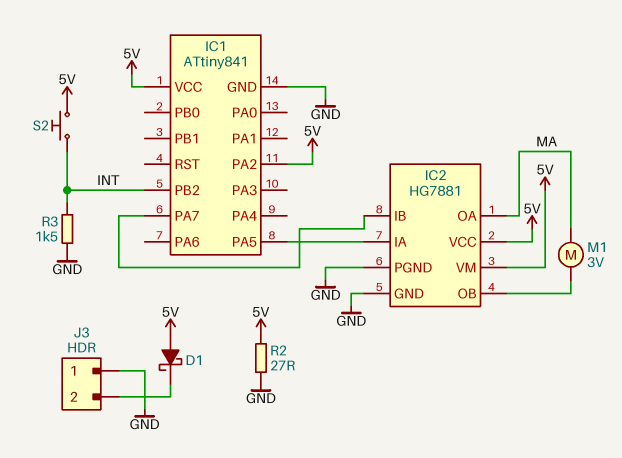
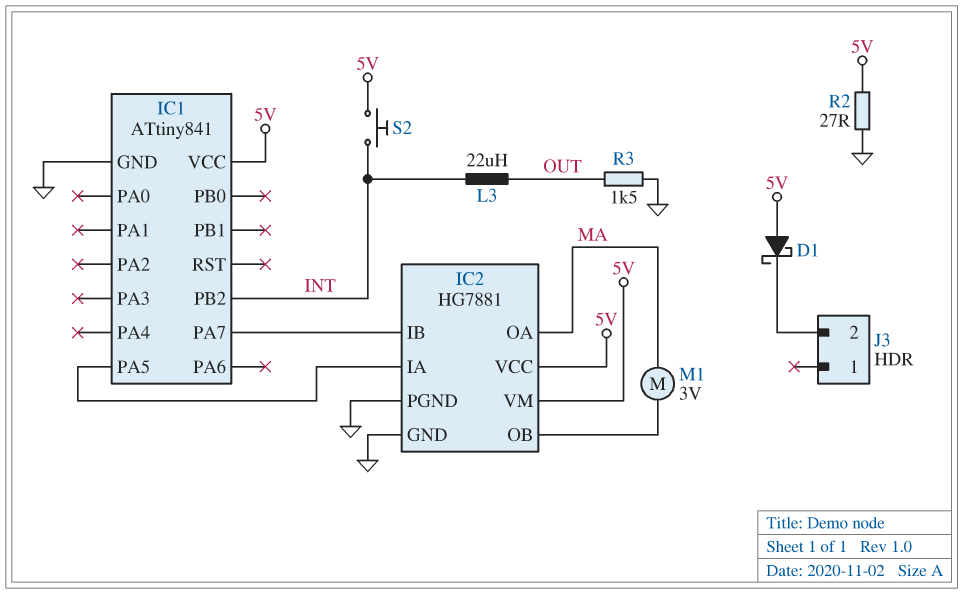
IC1 pin PA2: 5V -> none
J3 pin 1: GND -> none
L3: none -> 22uH (INT, OUT)
R3: 1.5k (GND, INT) -> 1.5k (GND, OUT)

